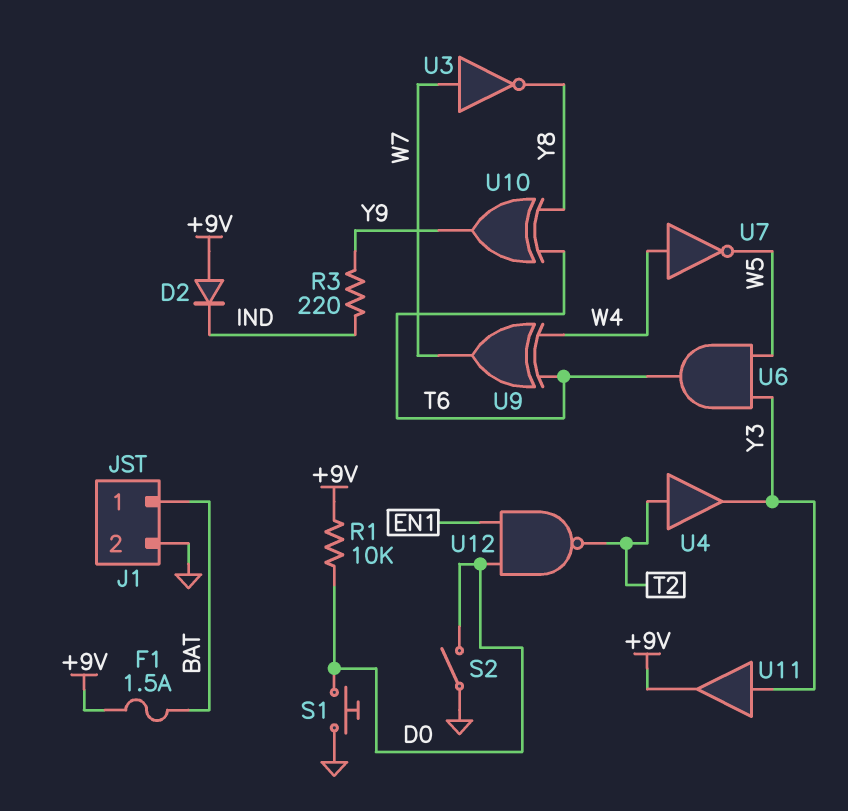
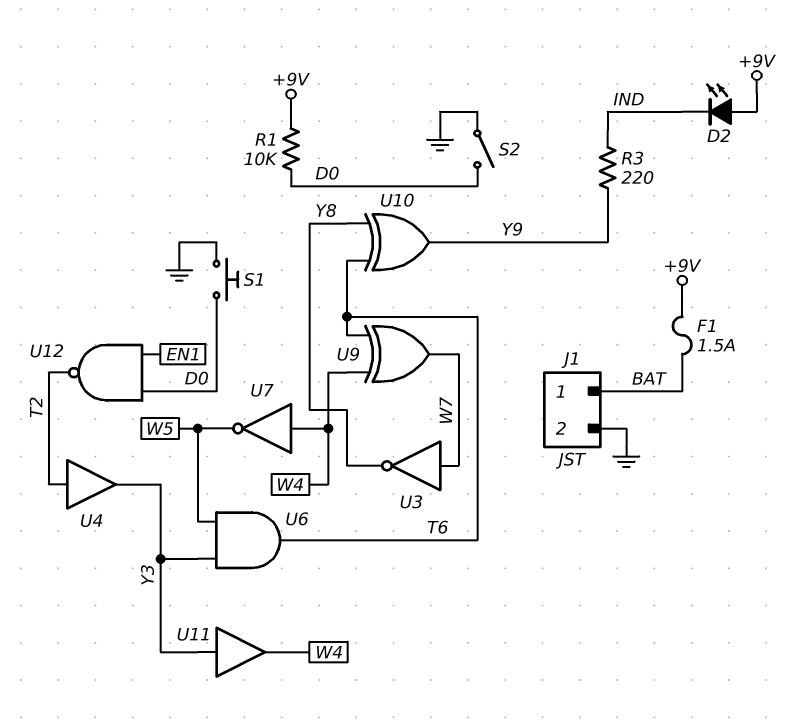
D2: diode (A +9V, K IND) -> LED (A +9V, K IND)
U11: buffer (in Y3, out +9V) -> buffer (in Y3, out W4)

